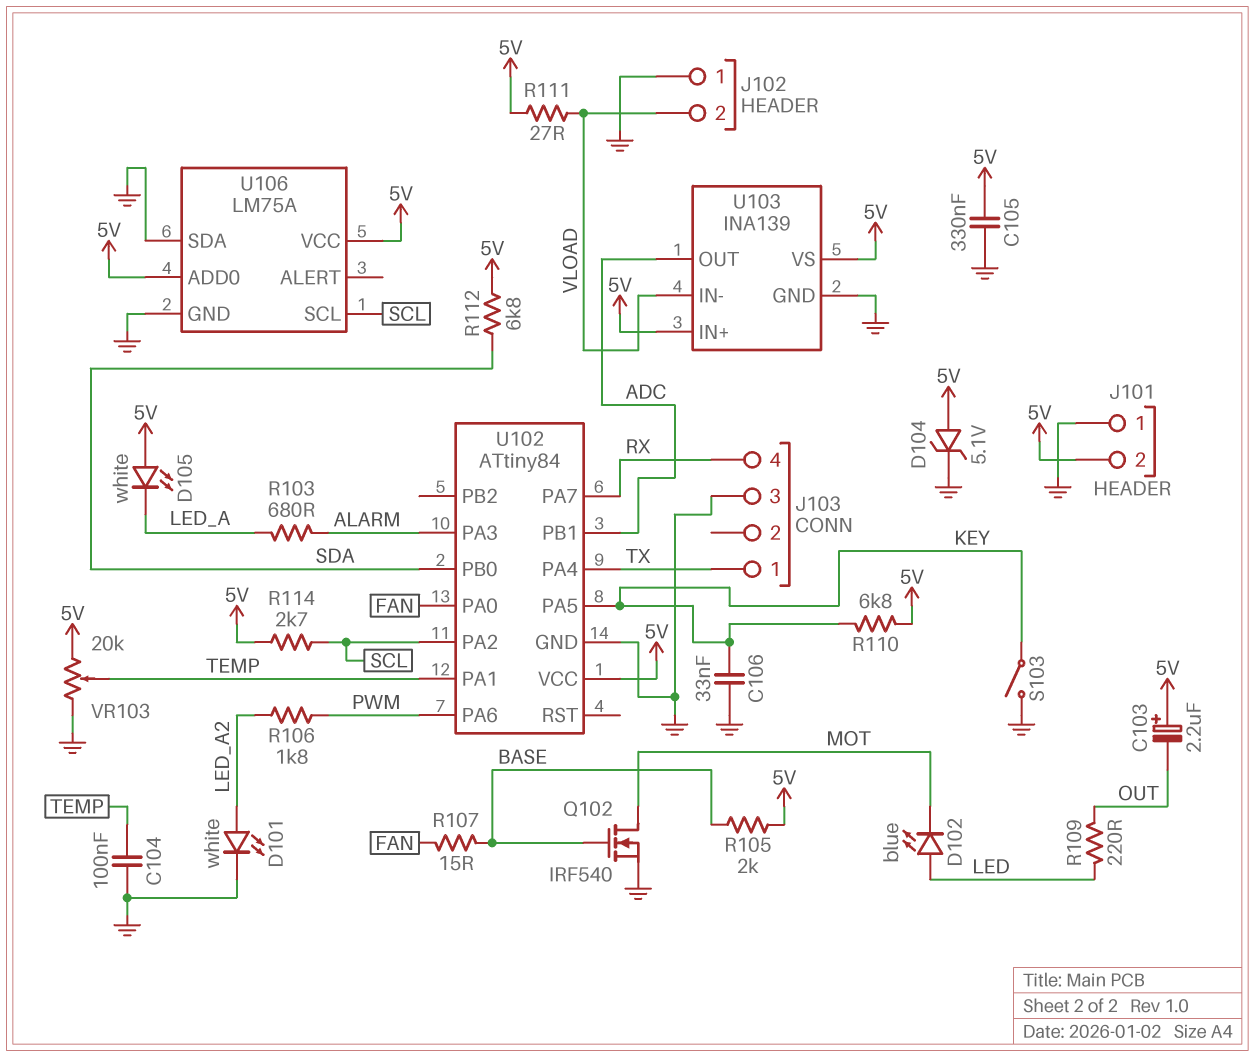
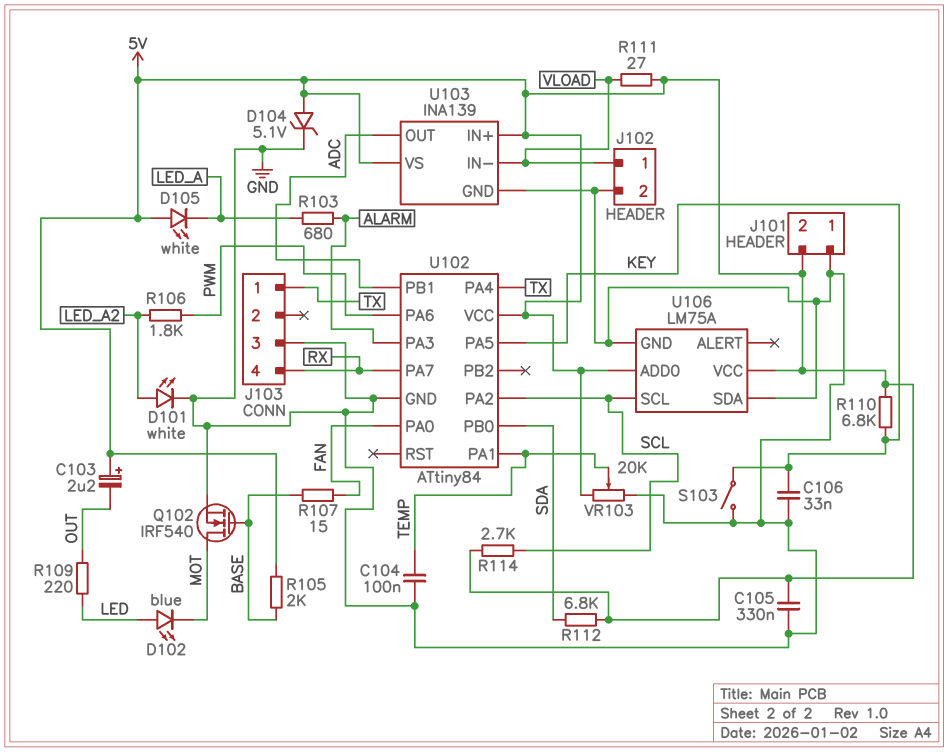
J102 pin 1: GND -> VLOAD
J102 pin 2: VLOAD -> GND

